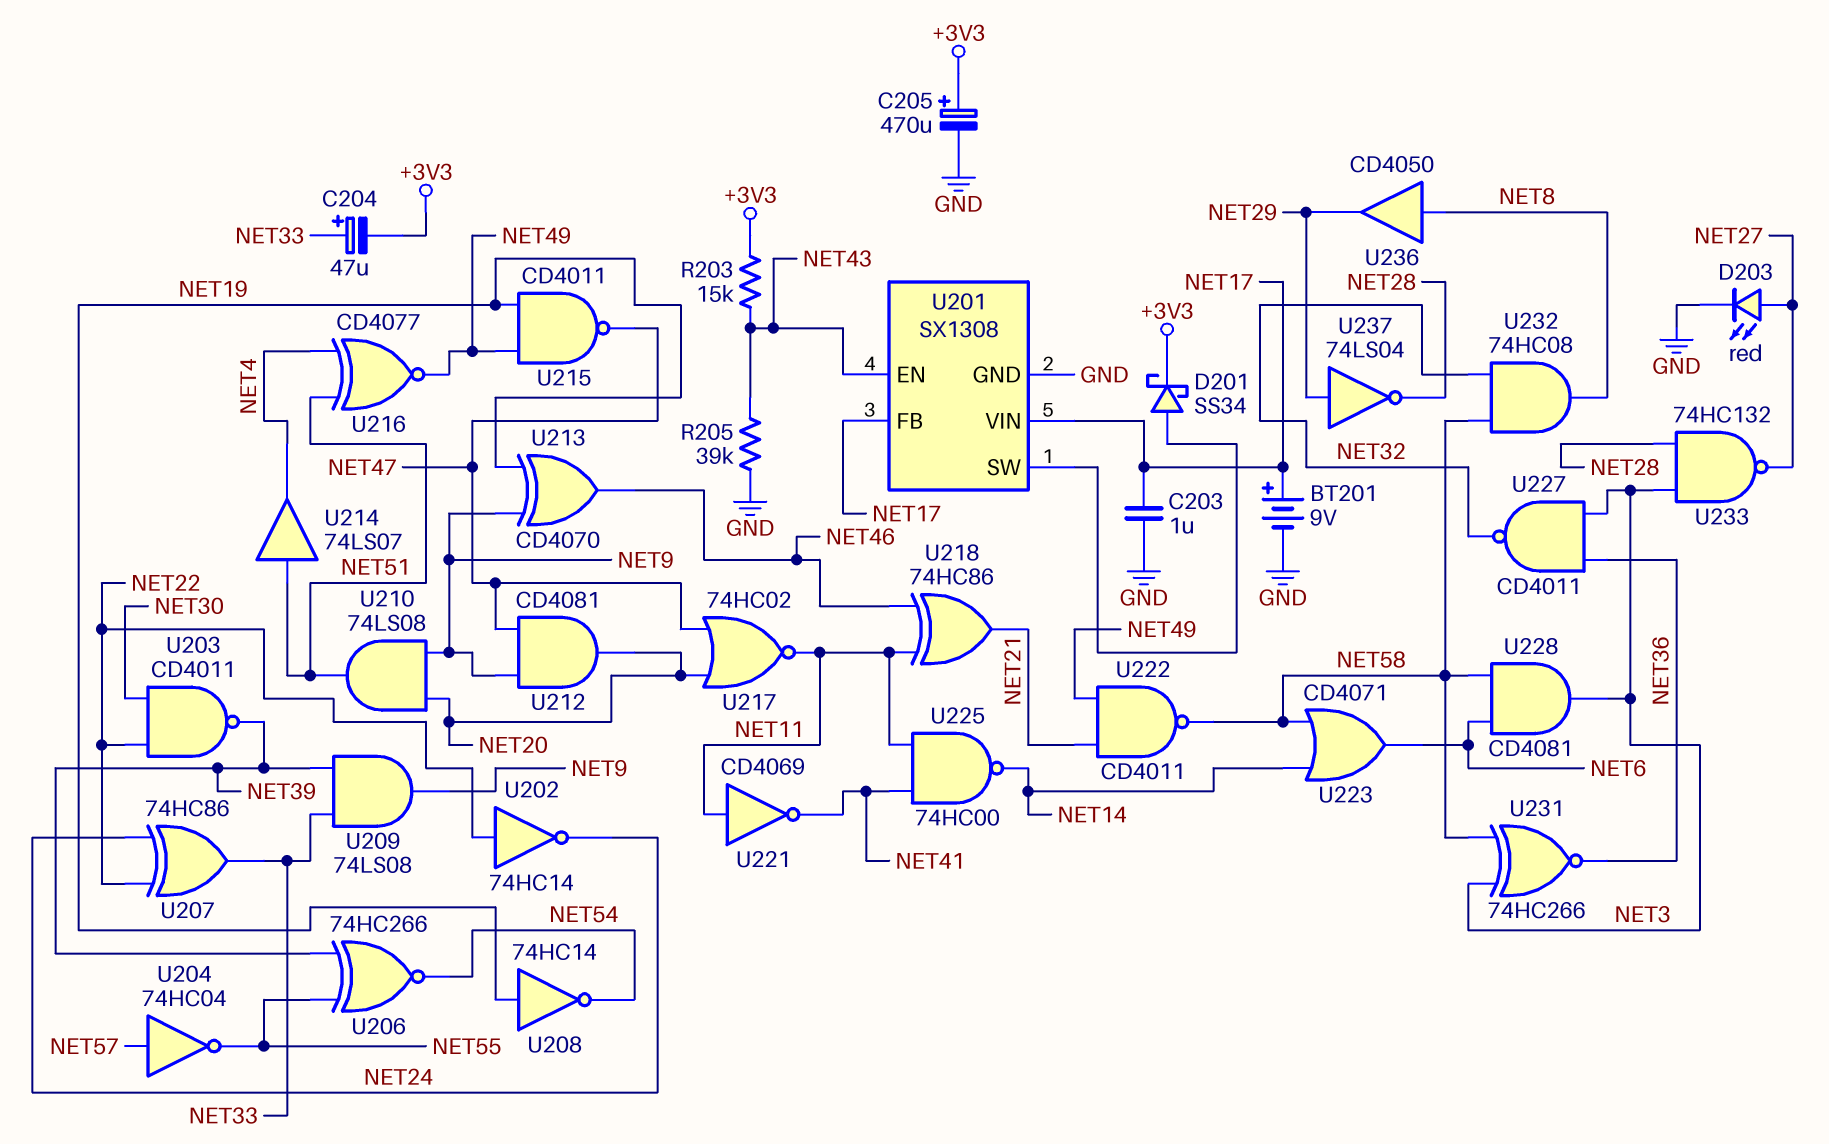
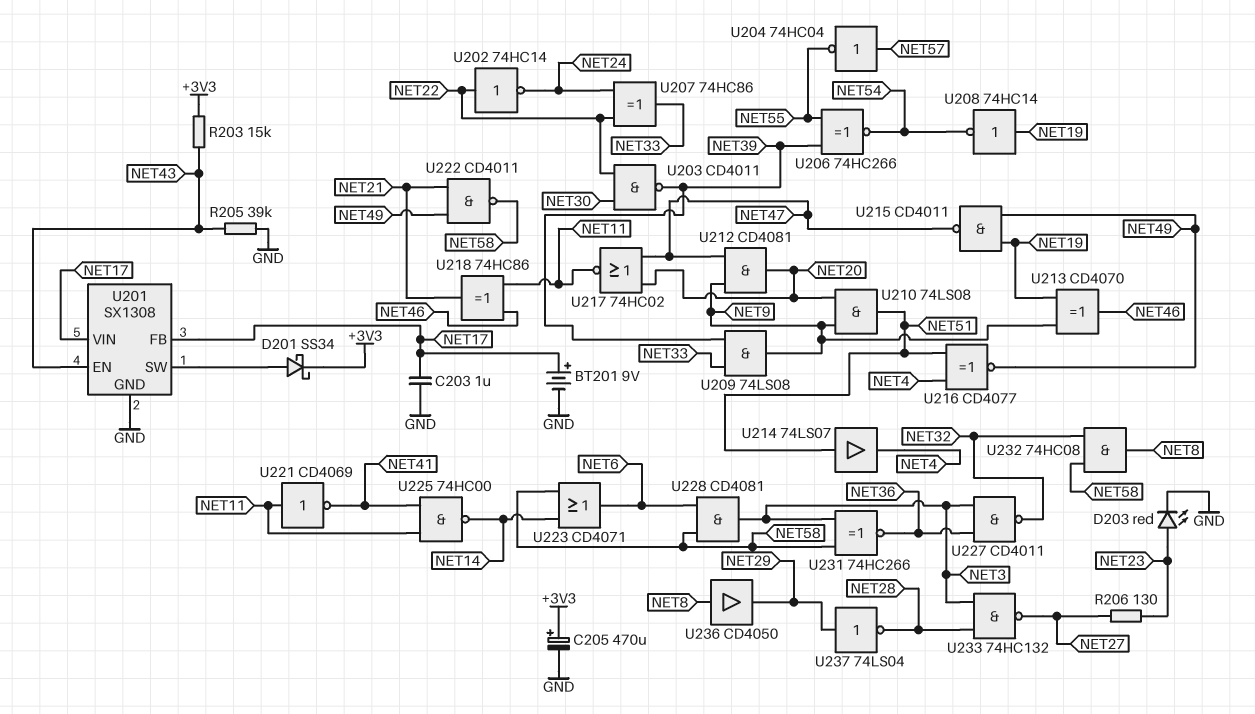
C204: 47uF (plus NET33, minus +3V3) -> none
D203: LED red (A NET27, K GND) -> LED red (A NET23, K GND)
R206: none -> 130 (NET23, NET27)

